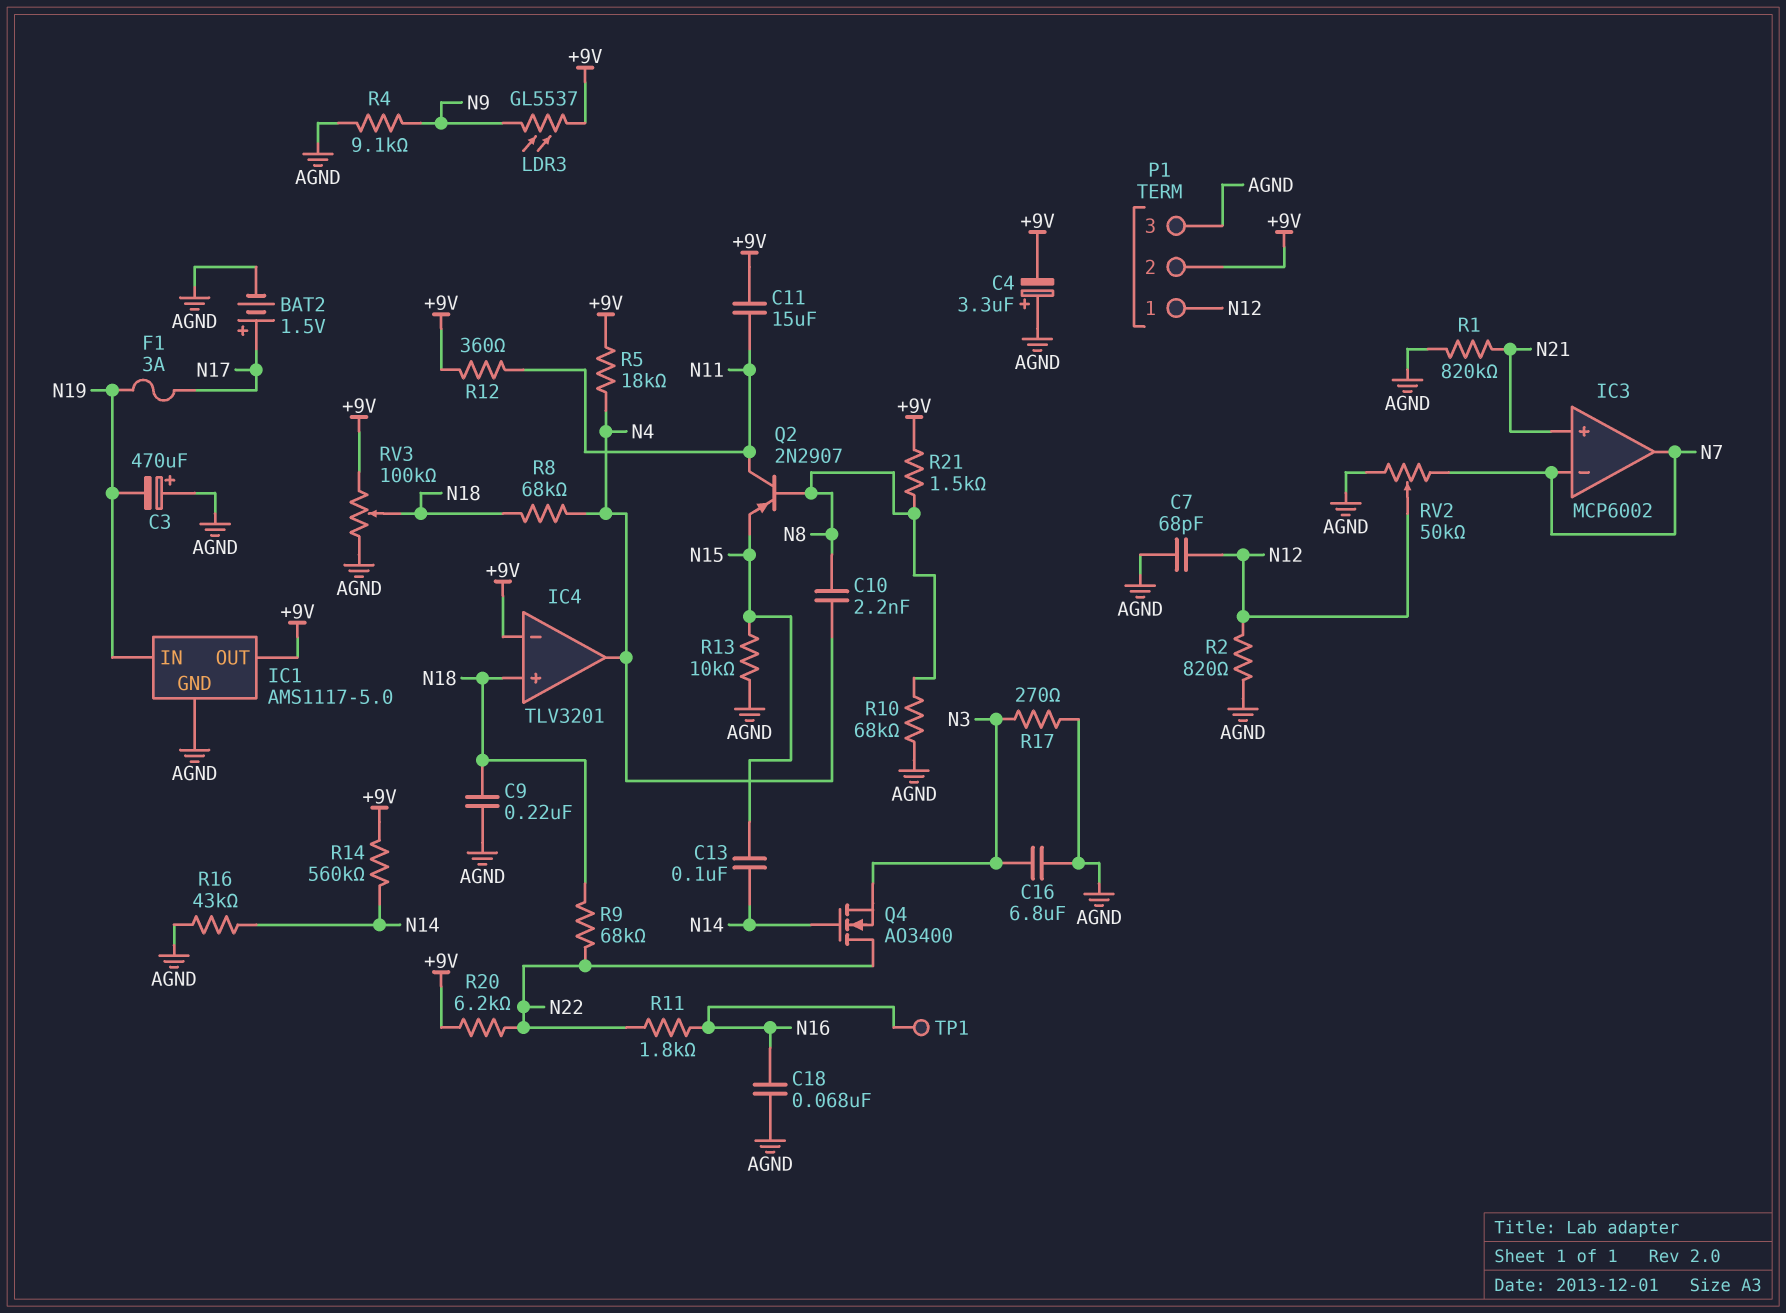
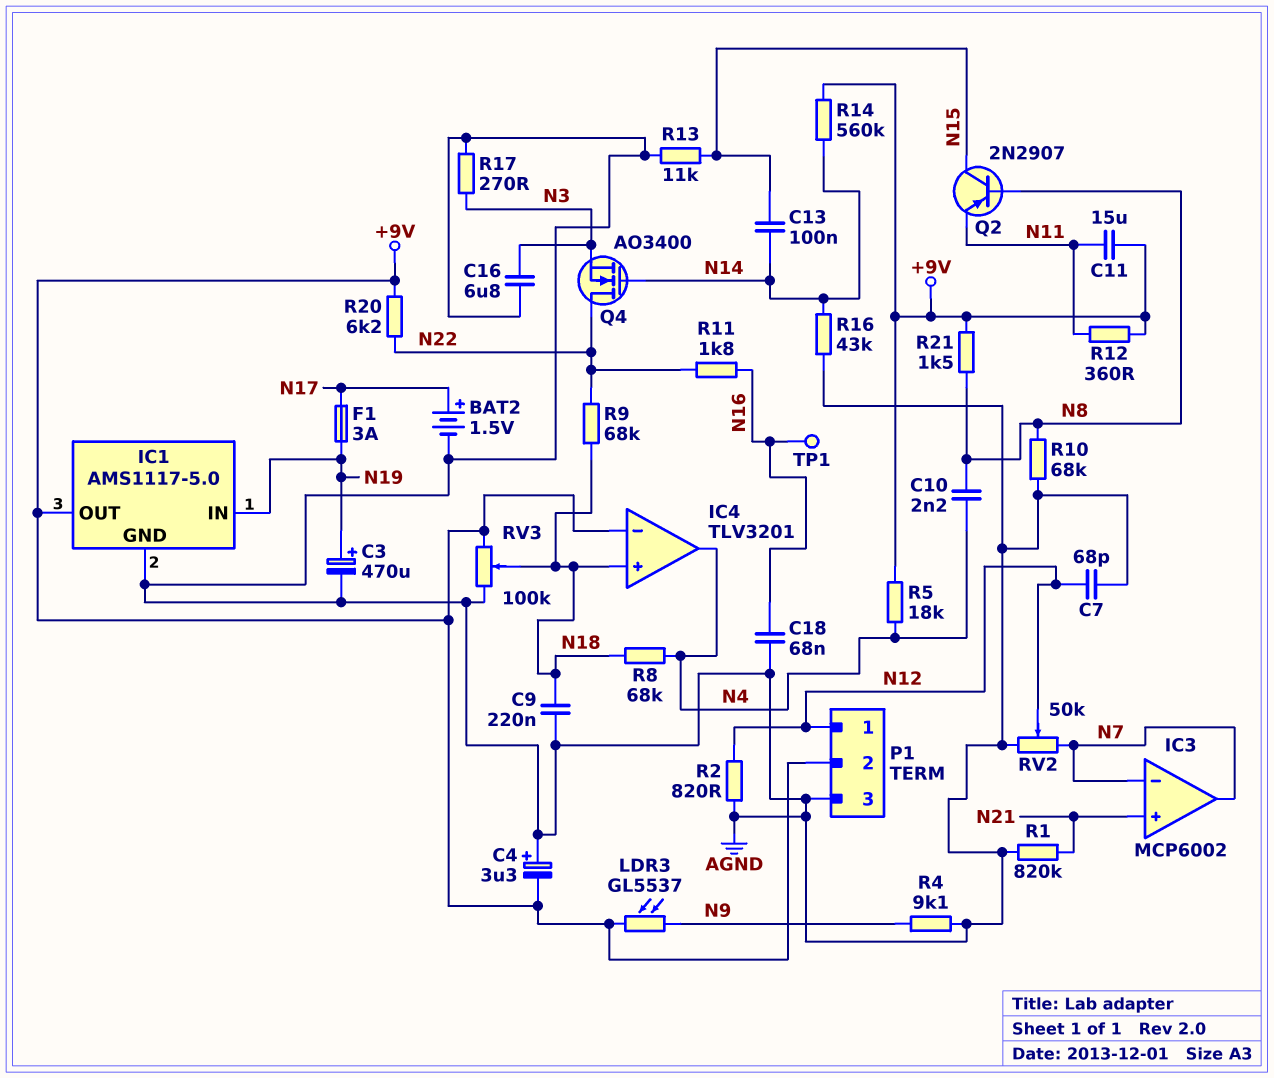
C3: 470uF (plus AGND, minus N19) -> 470uF (plus N19, minus AGND)
Q2: PNP 2N2907 (B N8, C N11, E N15) -> PNP 2N2907 (B N8, C N15, E N11)
R13: 10k (AGND, N15) -> 11k (AGND, N15)

